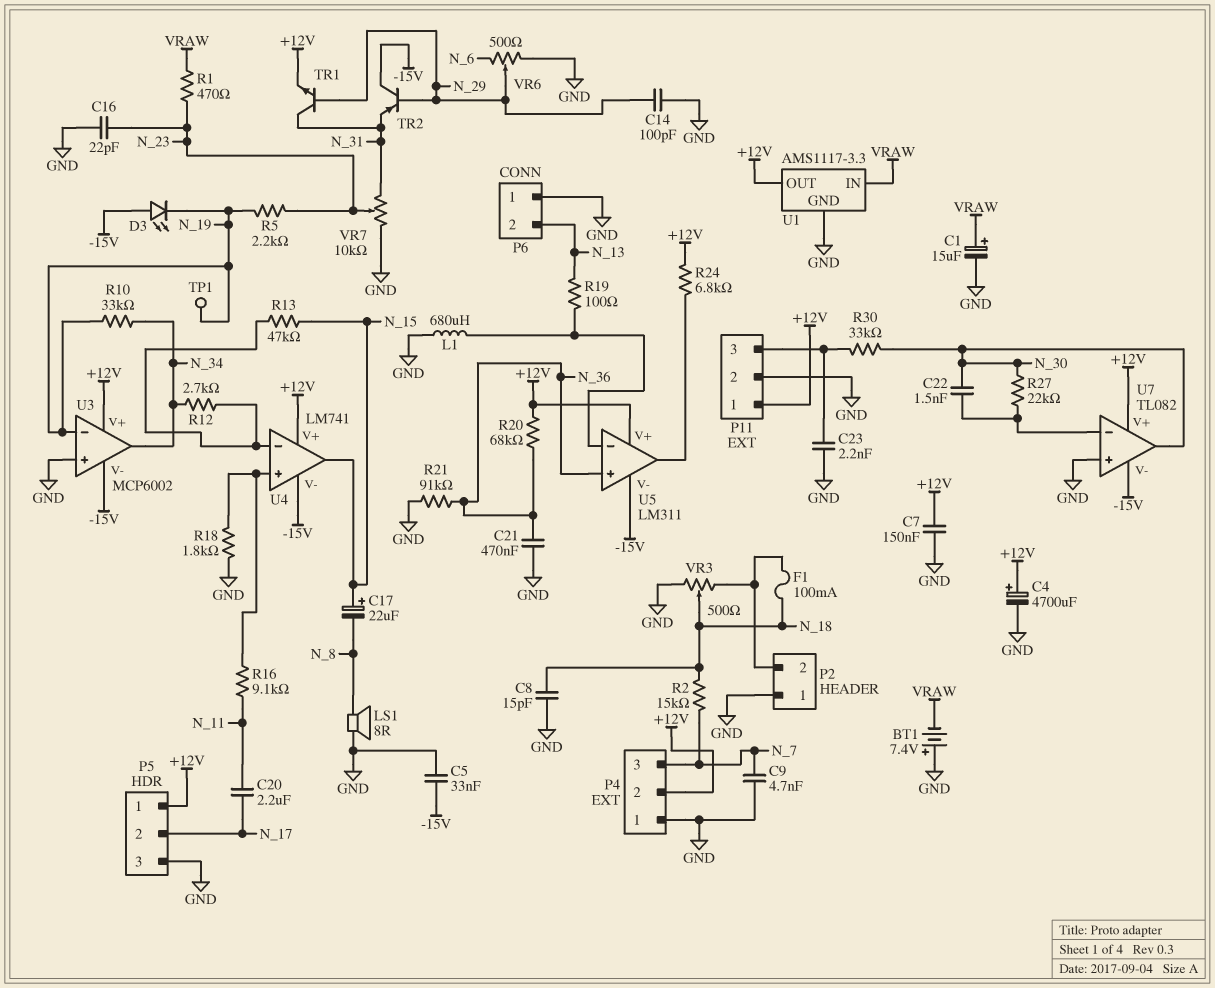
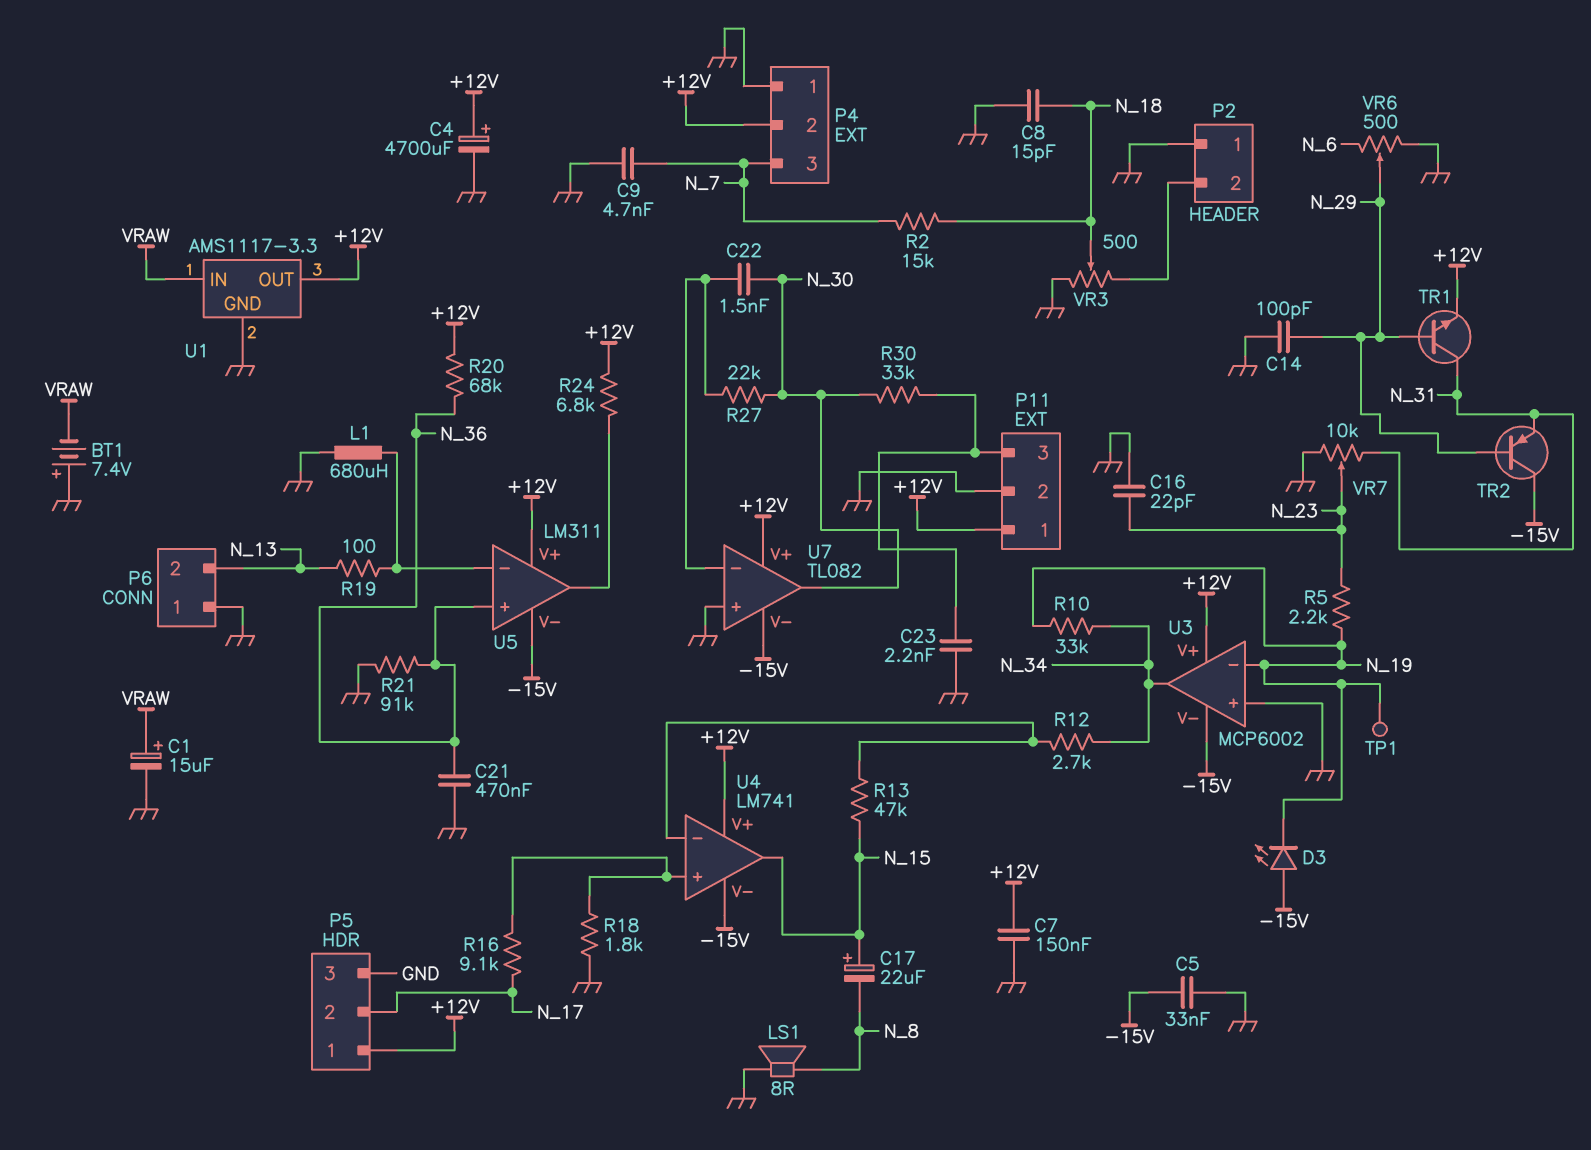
C20: 2.2uF (N_11, N_17) -> none
F1: 100mA (N_18, P2/2) -> none
R1: 470 (N_23, VRAW) -> none
R16: 9.1k (N_11, U4/in+) -> 9.1k (N_17, U4/in+)

